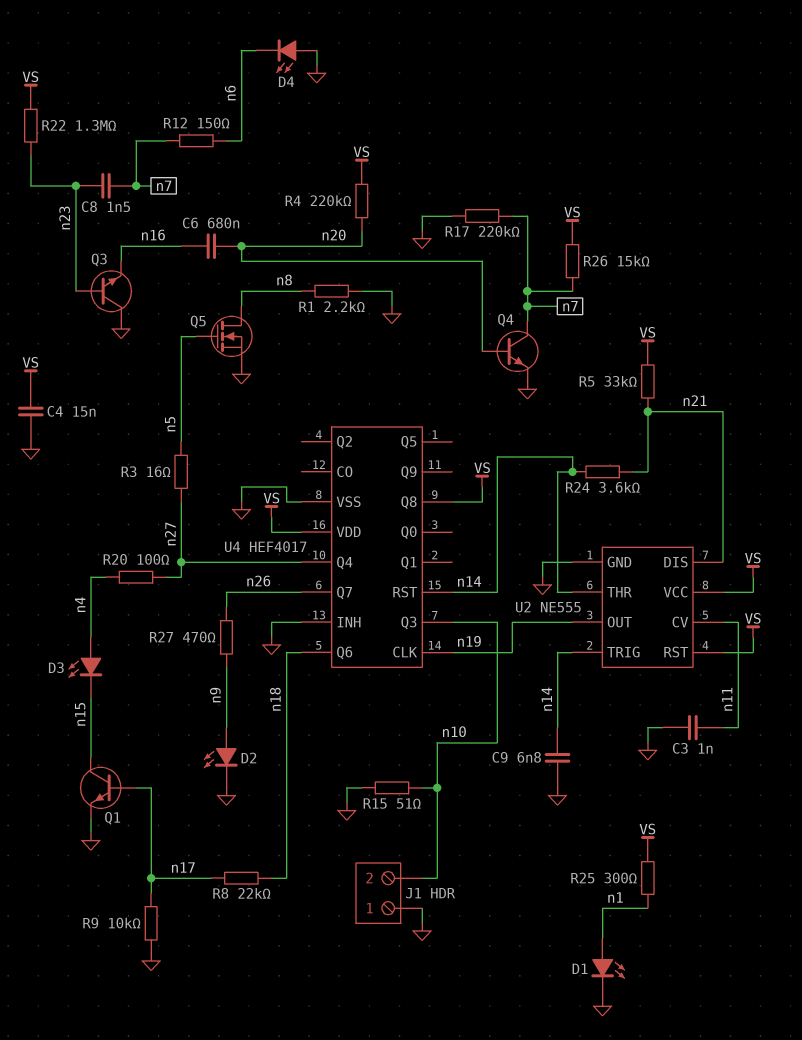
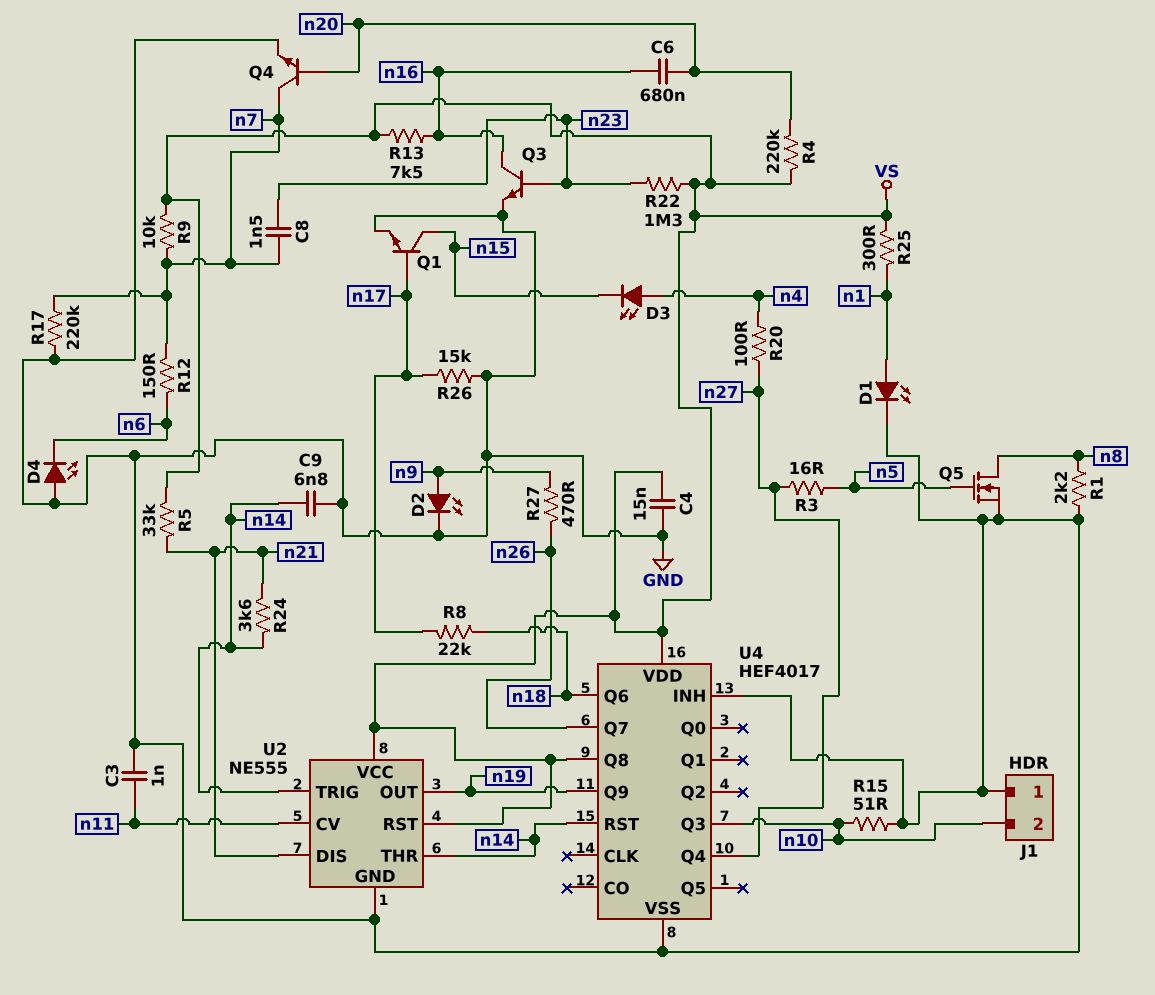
Q3: NPN (B n23, C GND, E n16) -> NPN (B n23, C n16, E GND)
R9: 10k (GND, n17) -> 10k (VS, n7)
R13: none -> 7.5k (VS, n16)
R26: 15k (VS, n7) -> 15k (GND, n17)
U4 pin CLK: n19 -> none
U4 pin Q9: none -> n19

